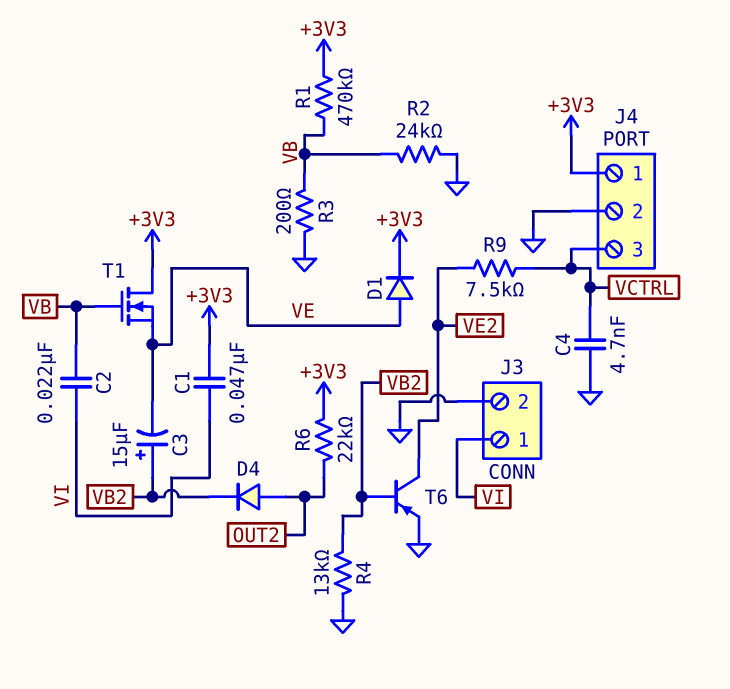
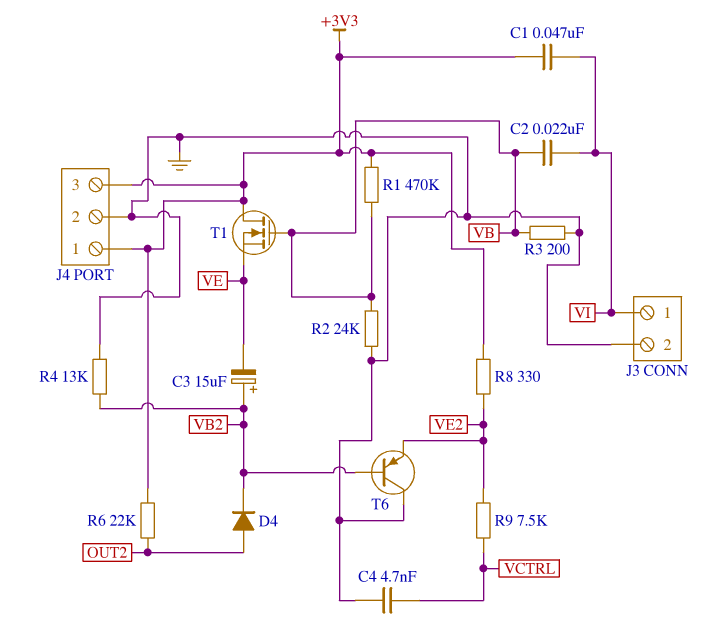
D1: diode (A VE, K +3V3) -> none
J4 pin 3: VCTRL -> +3V3
R8: none -> 330 (+3V3, VE2)
T6: PNP (B VB2, C VE2, E GND) -> PNP (B VB2, C GND, E VE2)

